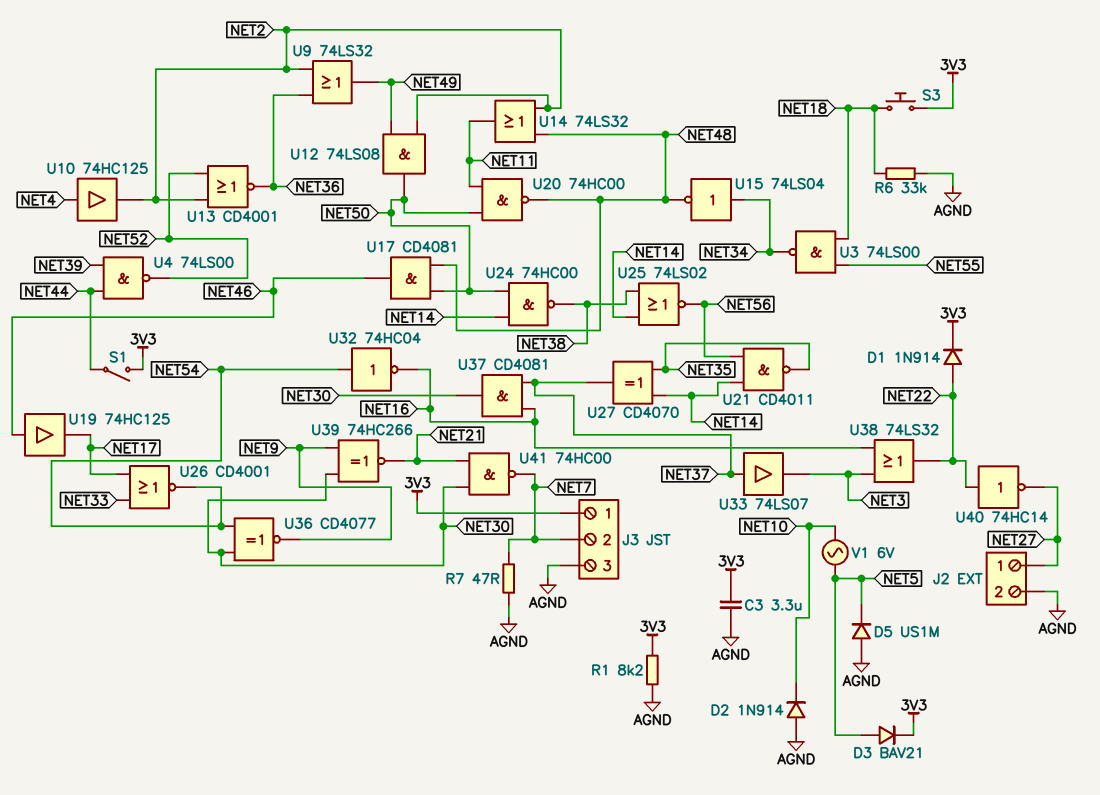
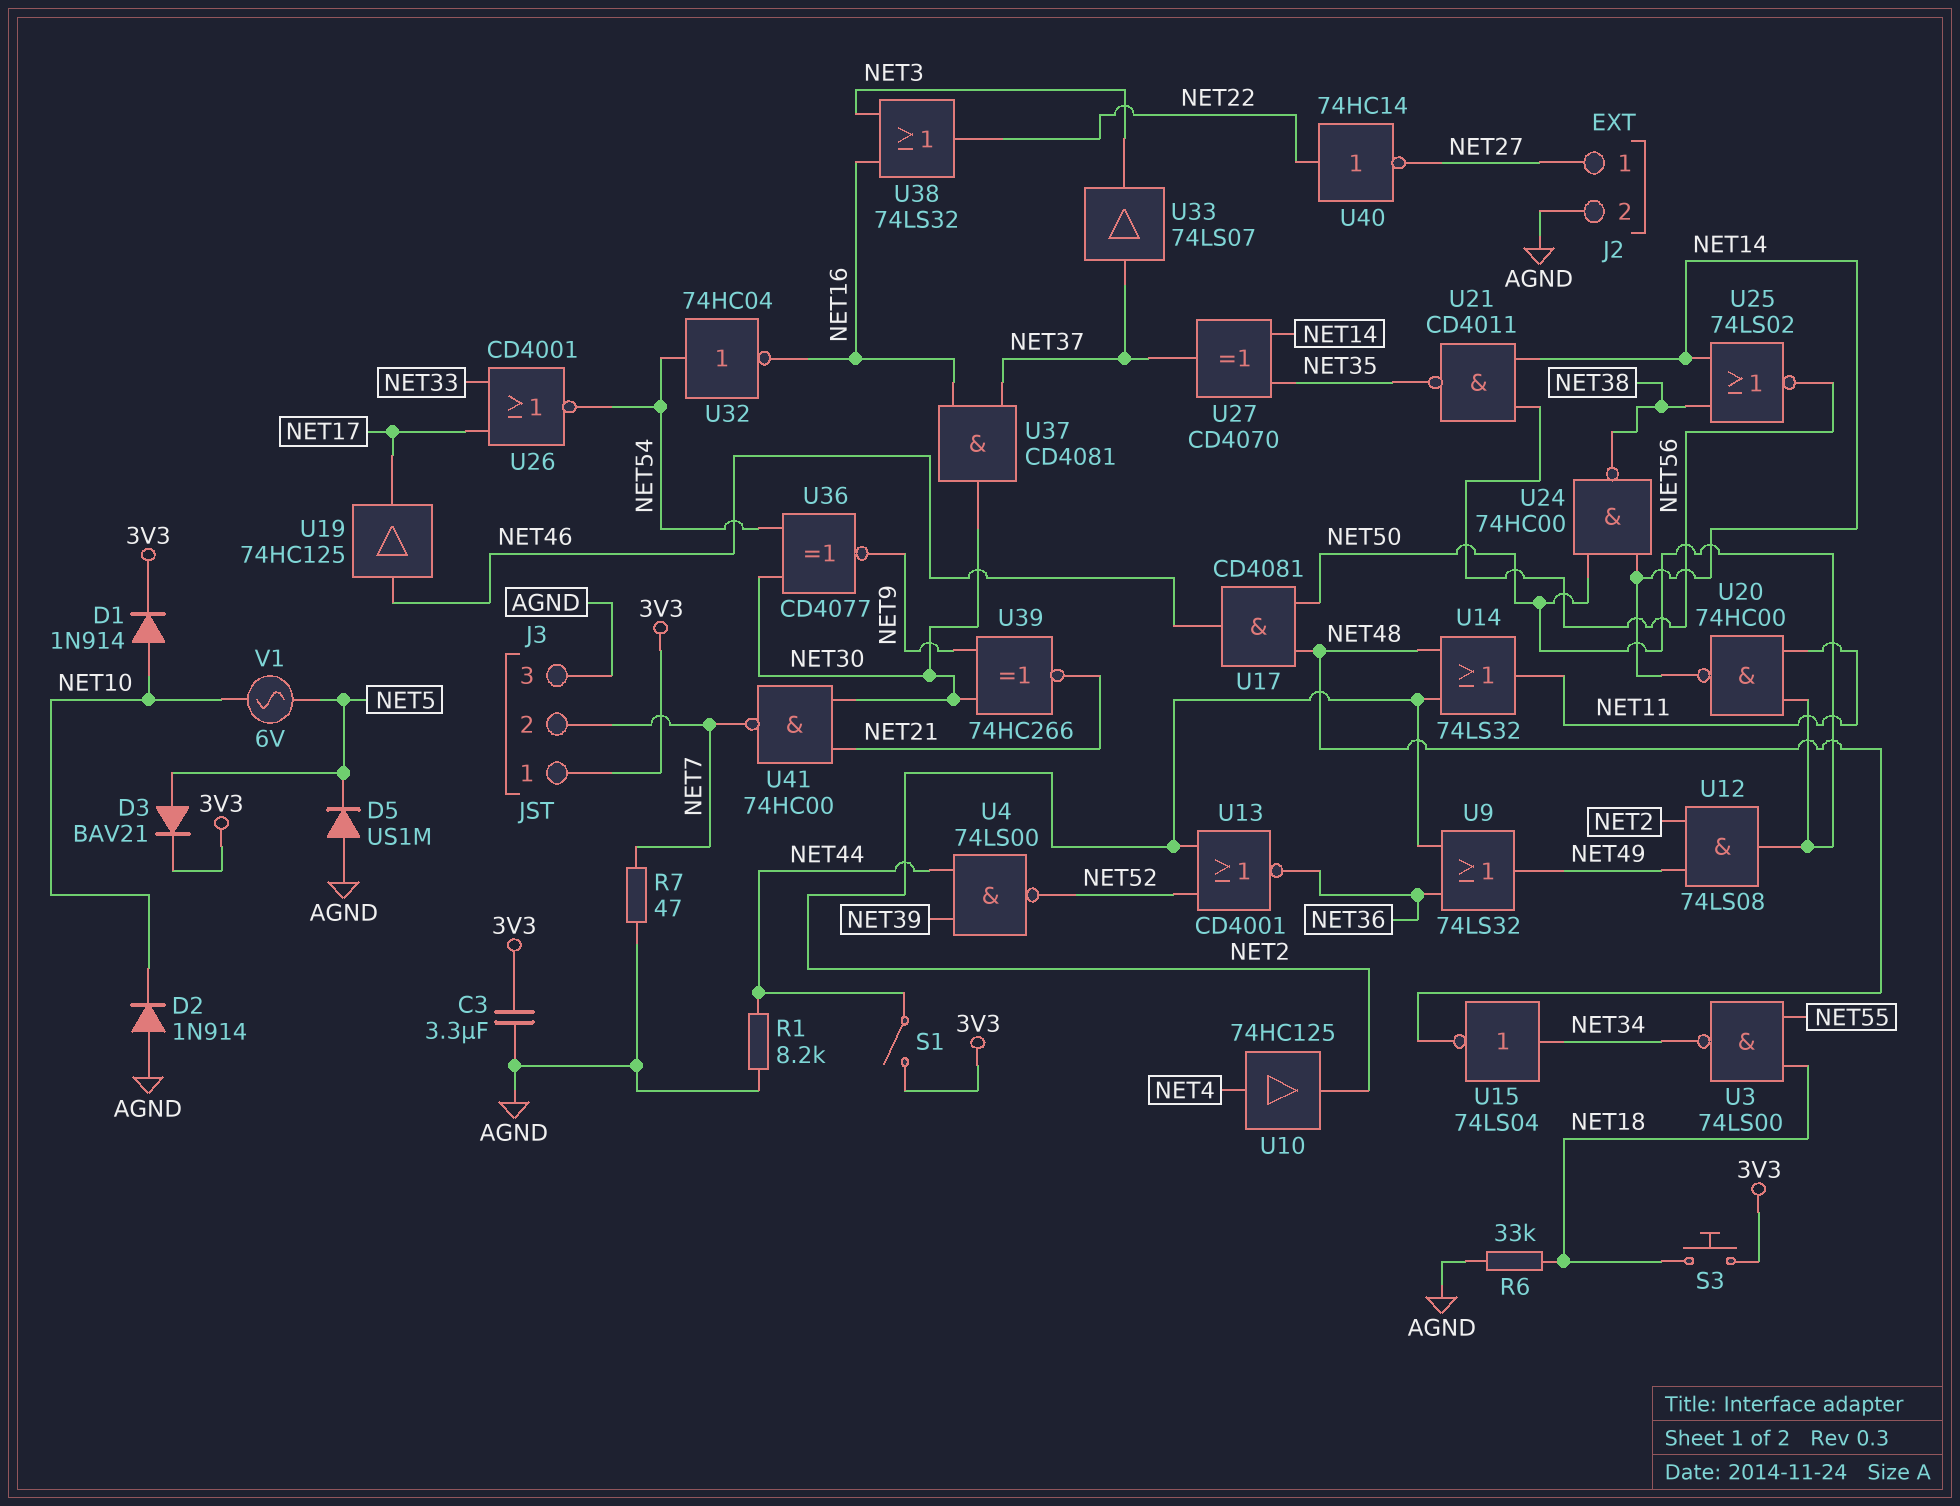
D1: diode 1N914 (A NET22, K 3V3) -> diode 1N914 (A NET10, K 3V3)
R1: 8.2k (3V3, AGND) -> 8.2k (AGND, NET44)
U20: NAND 74HC00 (in NET11, in NET50, out NET48) -> NAND 74HC00 (in NET11, in NET50, out NET14)

